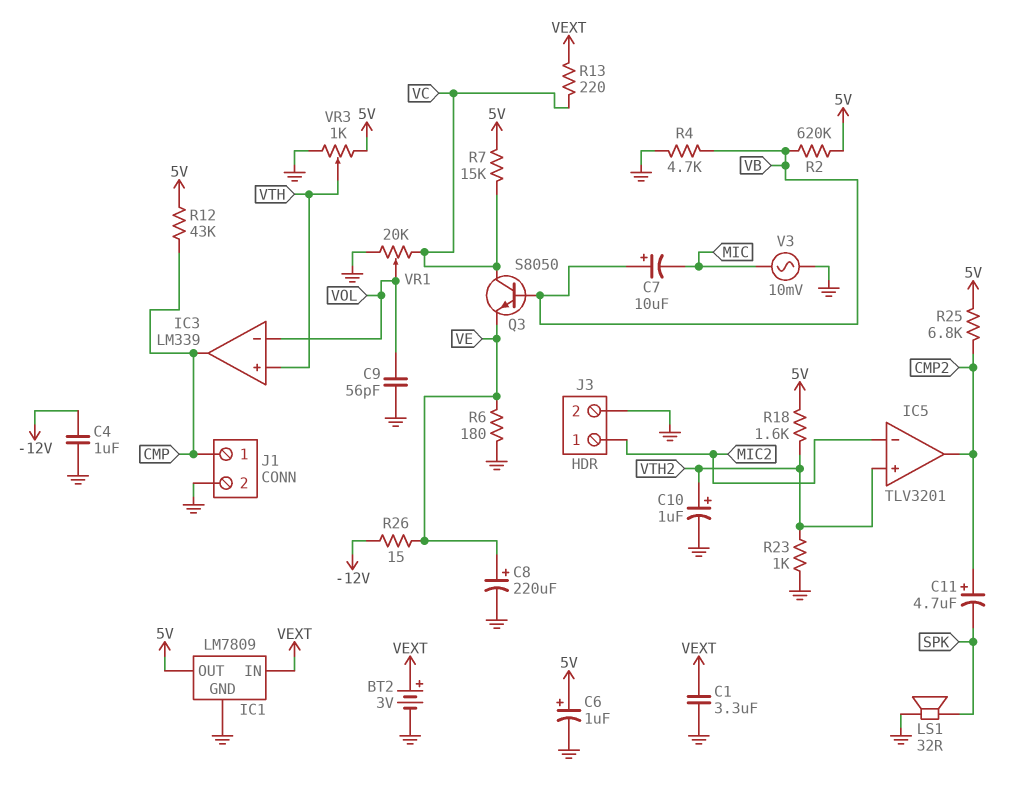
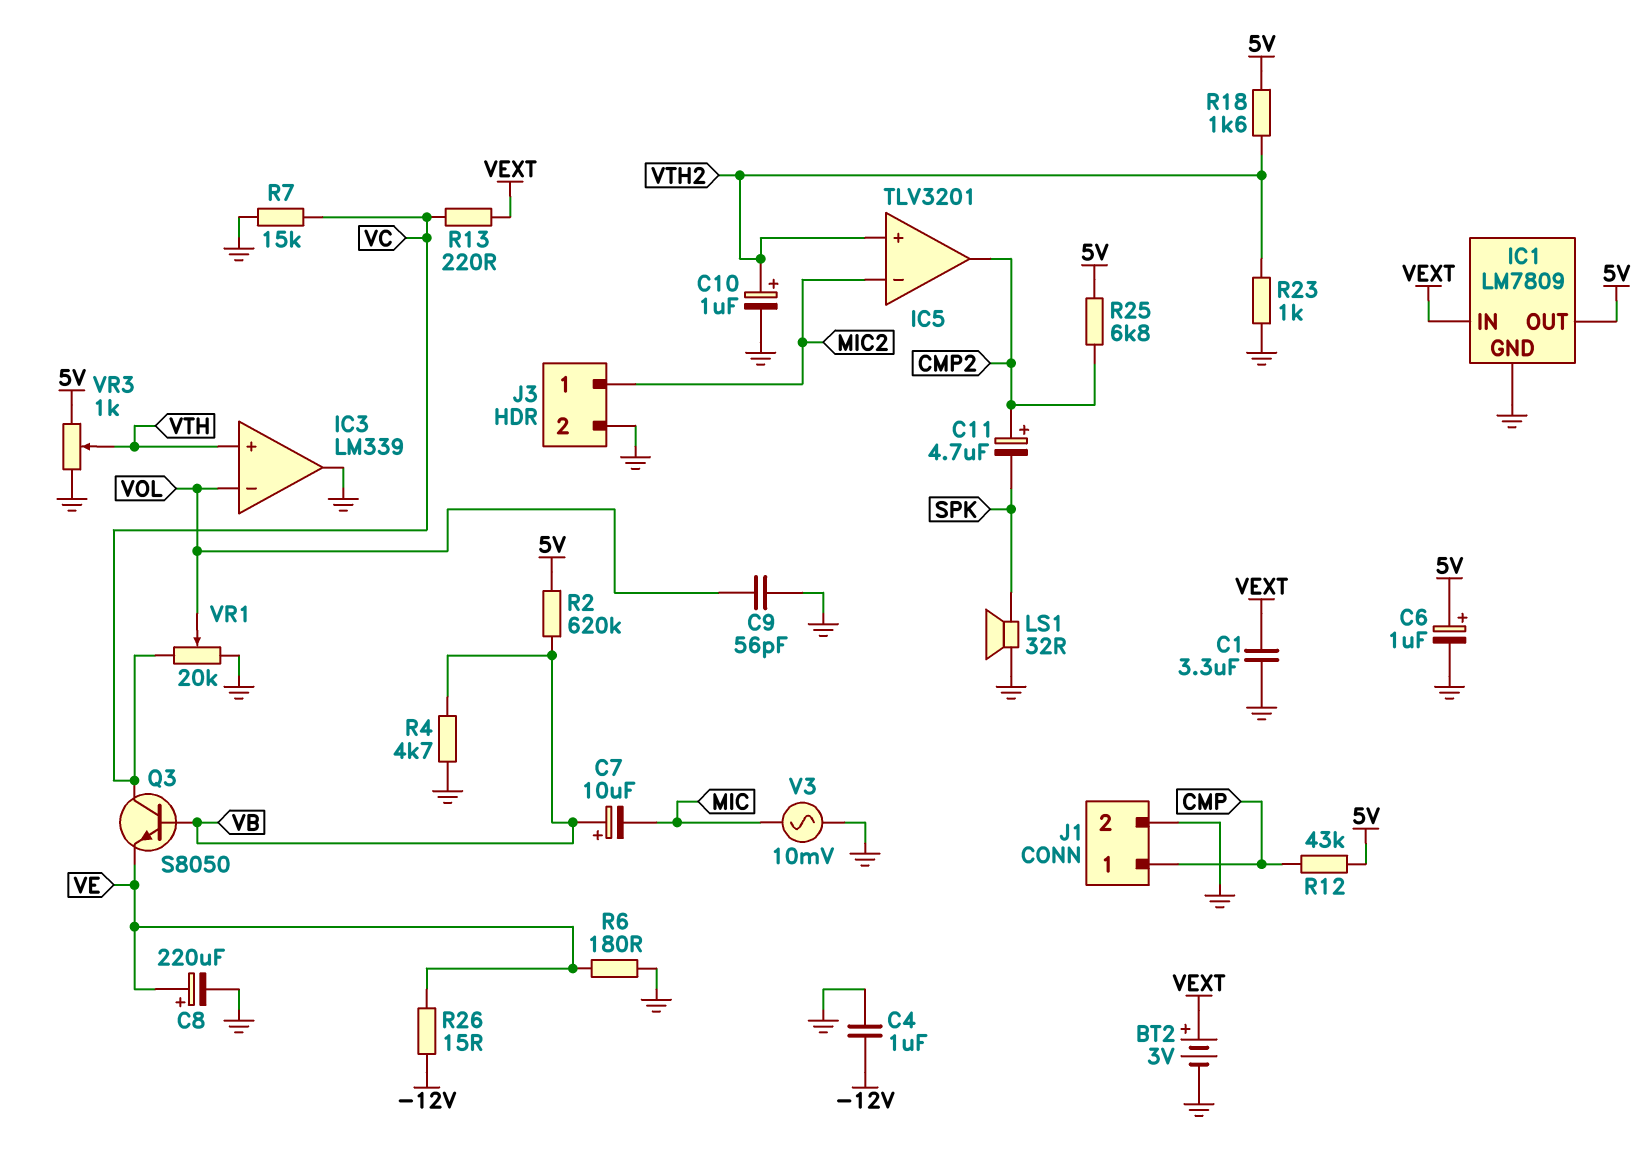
IC3 pin out: CMP -> GND
R7: 15k (5V, VC) -> 15k (GND, VC)

